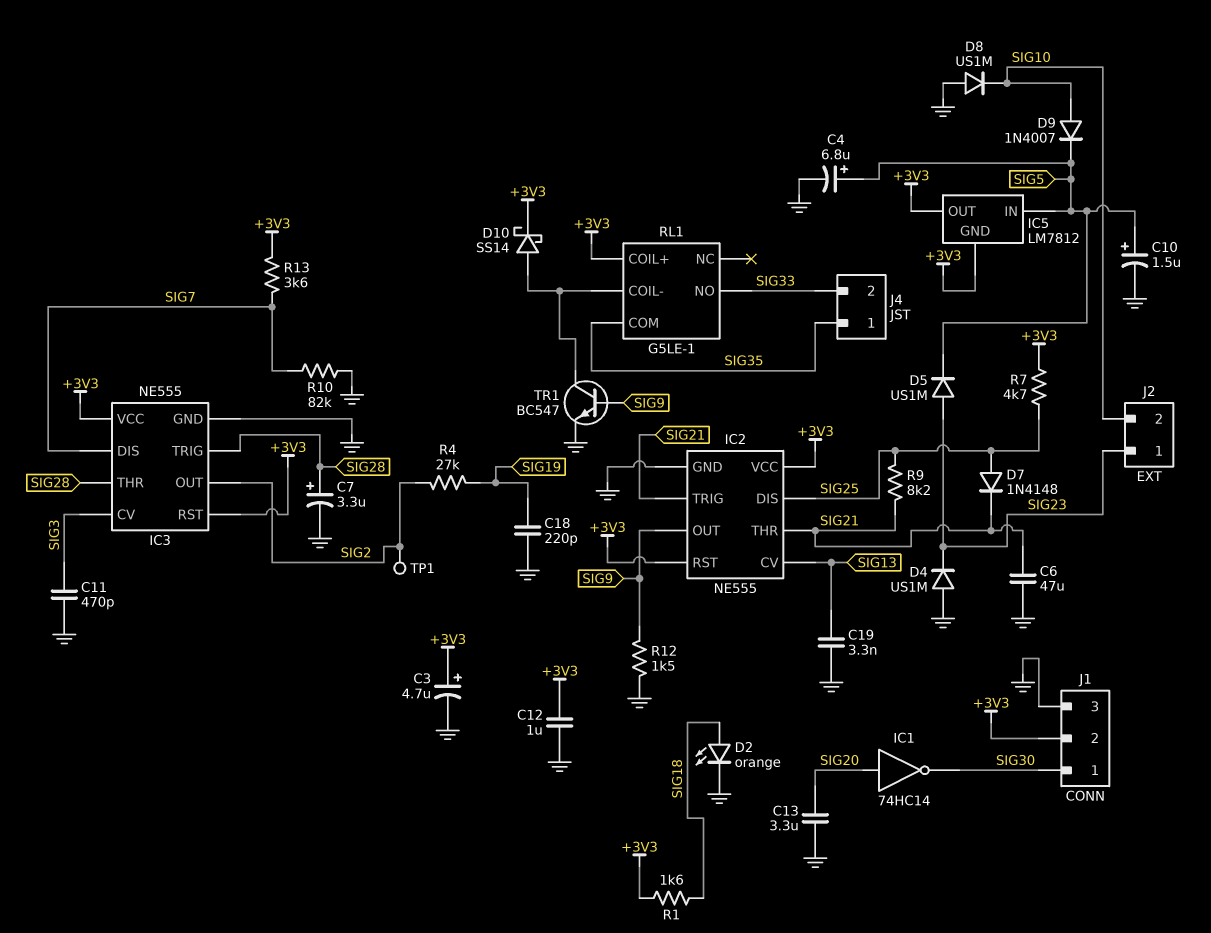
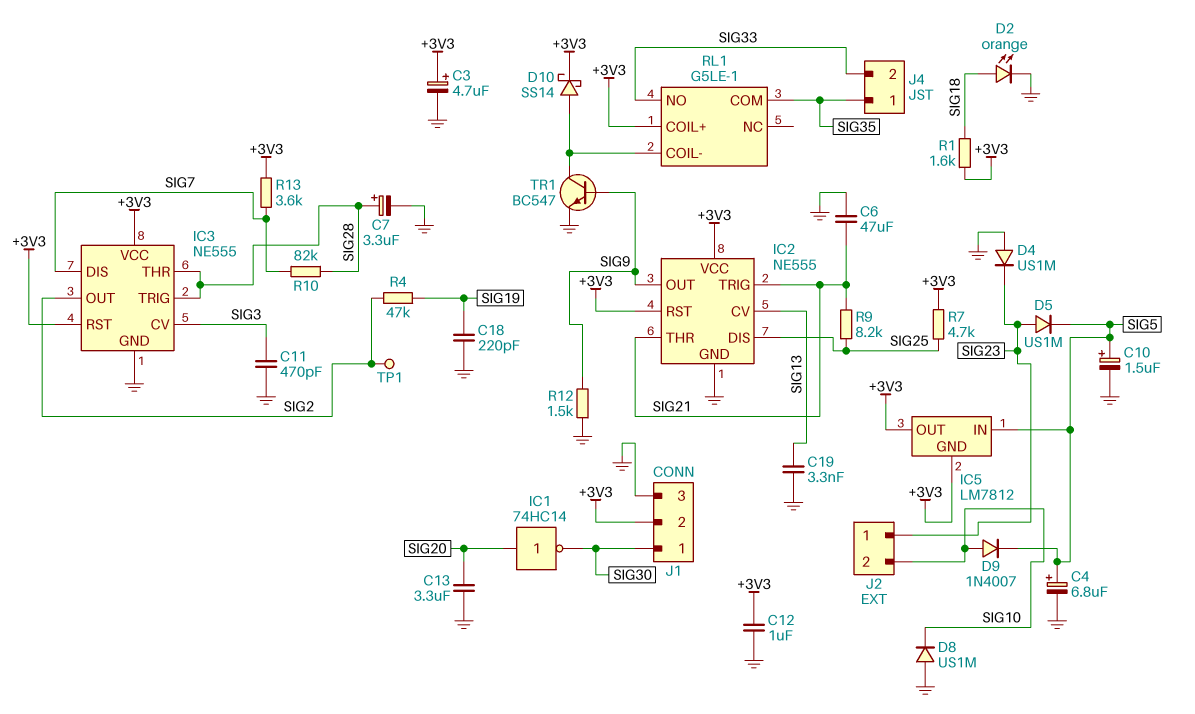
D7: diode 1N4148 (A SIG25, K SIG21) -> none
R4: 27k (SIG2, SIG19) -> 47k (SIG2, SIG19)
R10: 82k (GND, SIG7) -> 82k (SIG7, SIG28)

